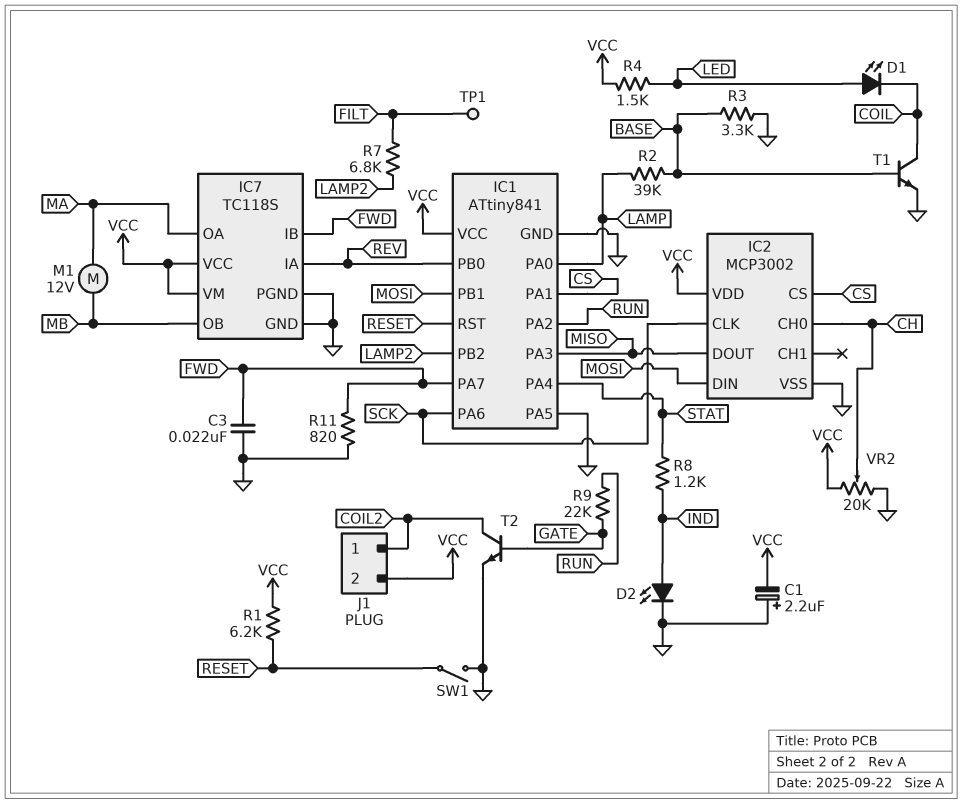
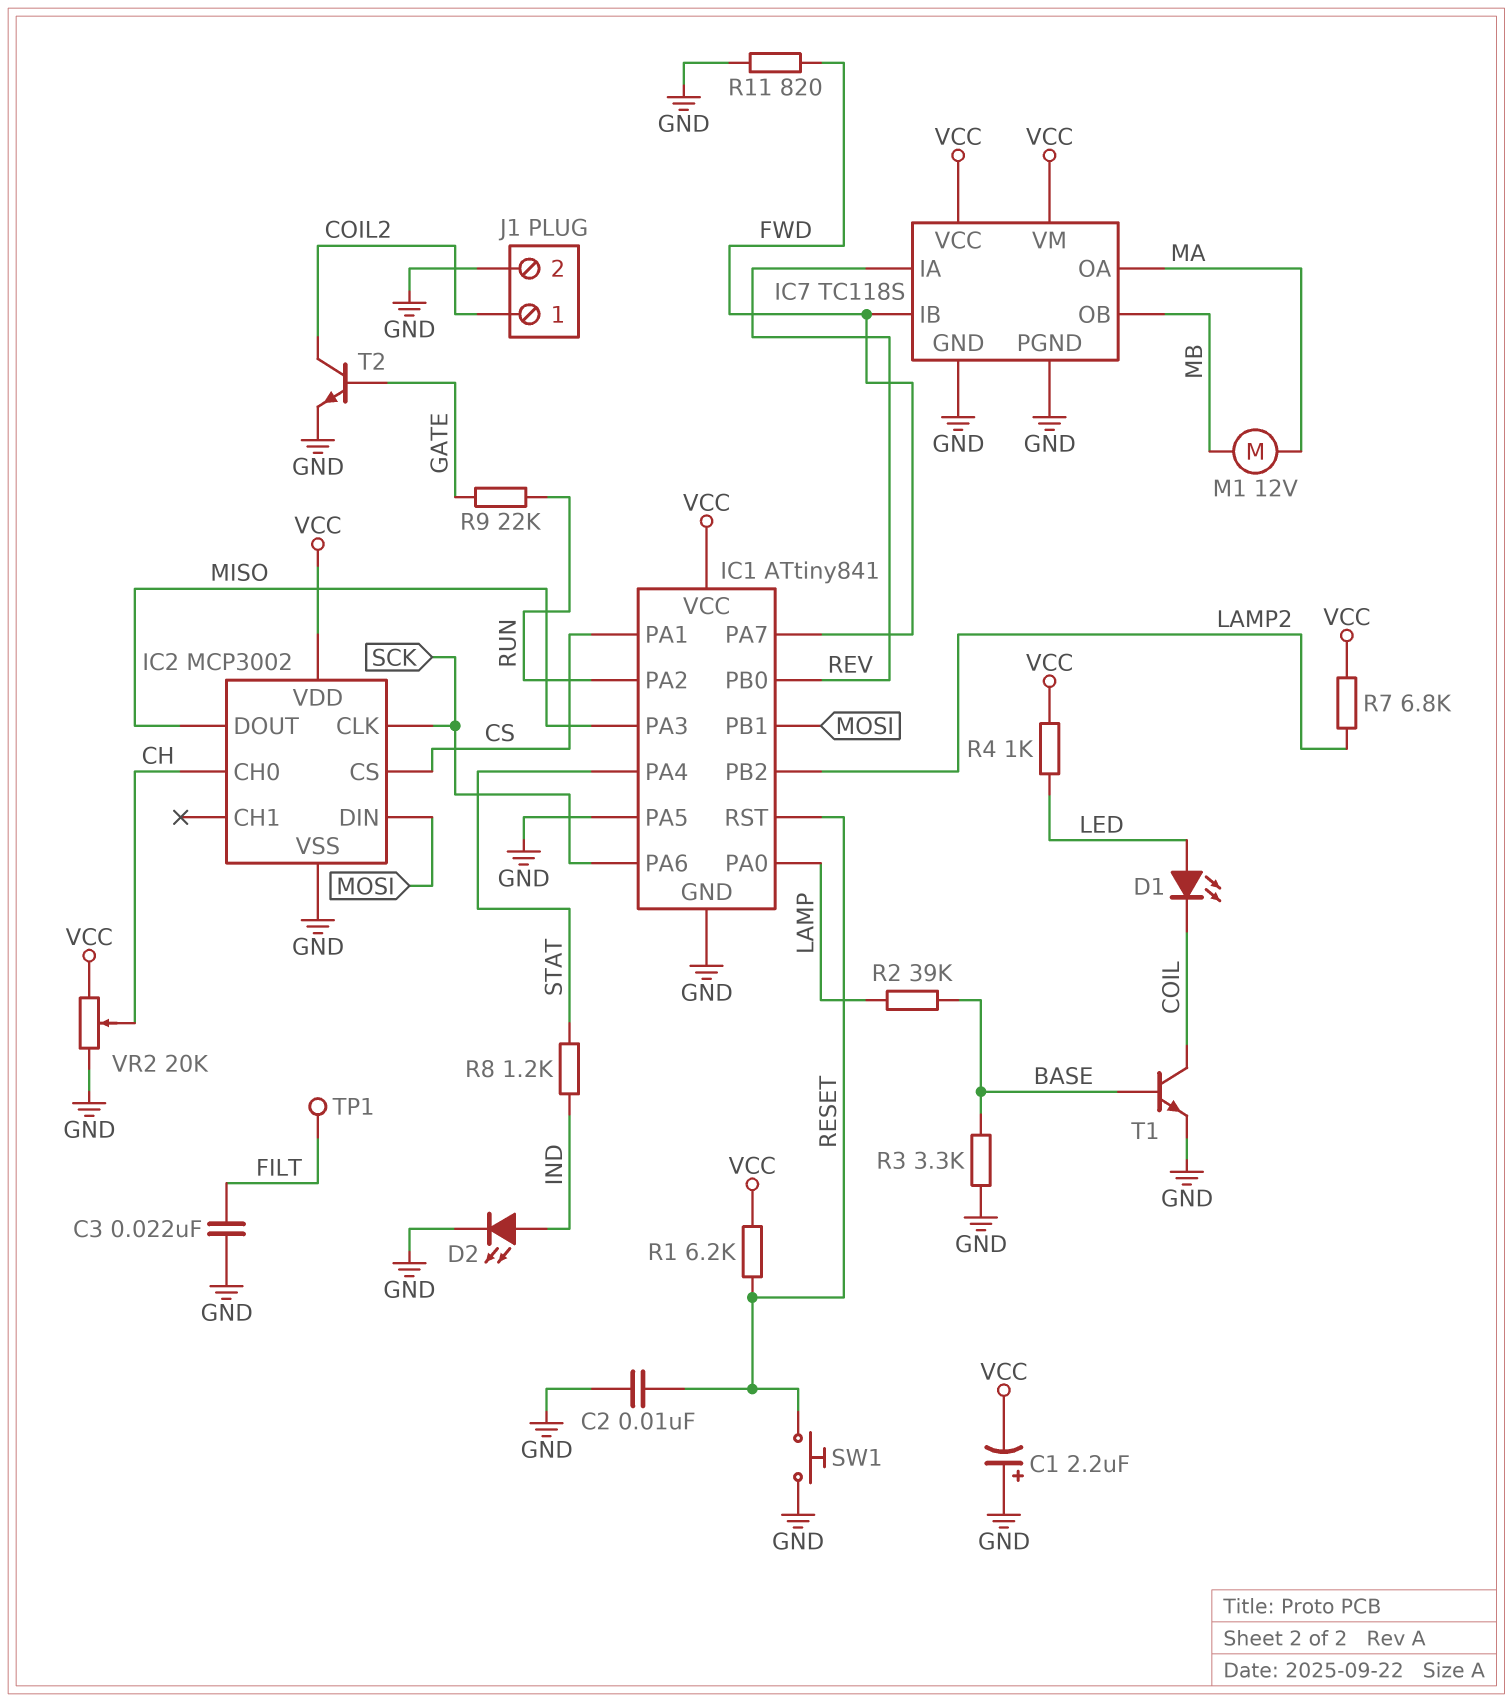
C2: none -> 10nF (GND, RESET)
C3: 22nF (FWD, GND) -> 22nF (FILT, GND)
J1 pin 2: VCC -> GND
R4: 1.5k (LED, VCC) -> 1k (LED, VCC)
R7: 6.8k (FILT, LAMP2) -> 6.8k (LAMP2, VCC)
SW1: switch (GND, RESET) -> button (GND, RESET)

